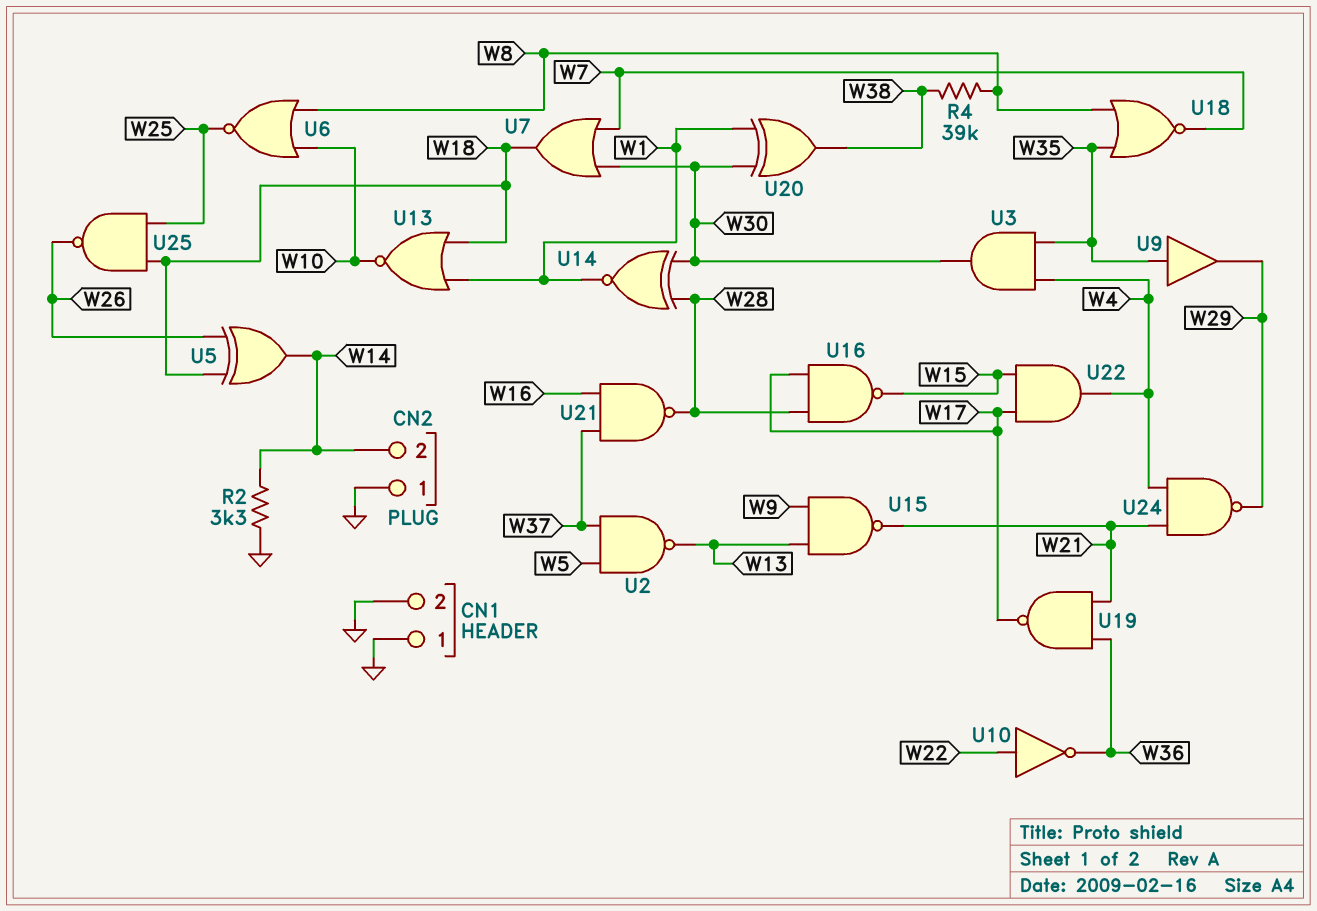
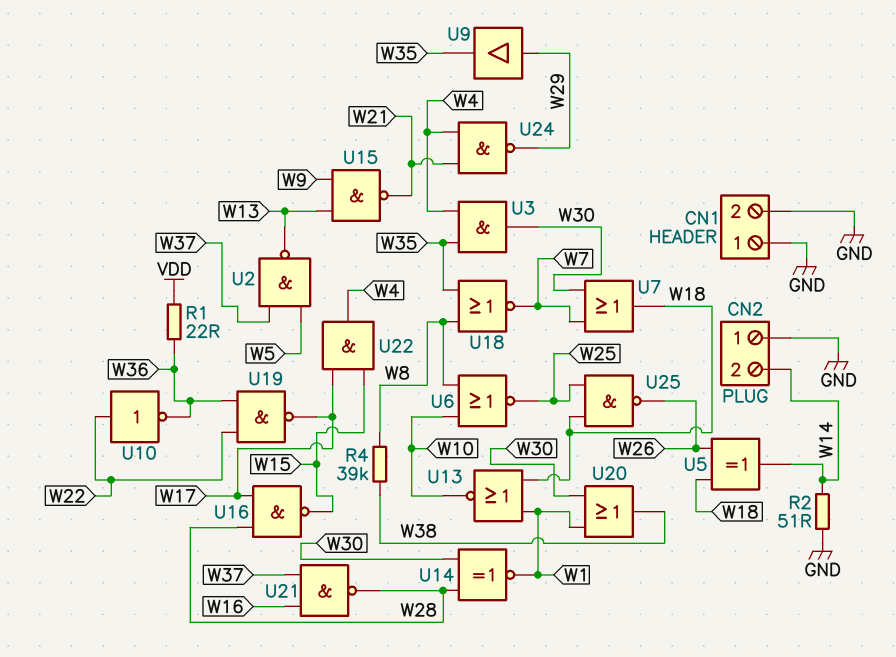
R1: none -> 22 (VDD, W36)
R2: 3.3k (GND, W14) -> 51 (GND, W14)
U9: buffer (in W35, out W29) -> buffer (in W29, out W35)
U19: NAND (in W21, in W36, out W17) -> NAND (in W22, in W36, out W17)
U20: XOR (in W1, in W30, out W38) -> OR (in W1, in W30, out W38)

